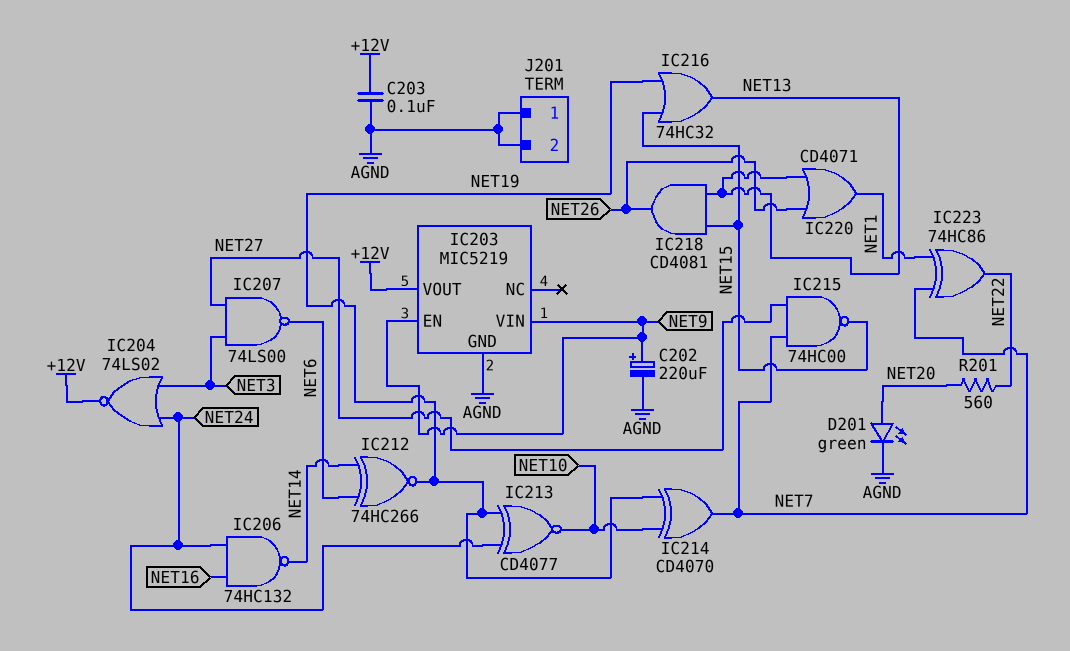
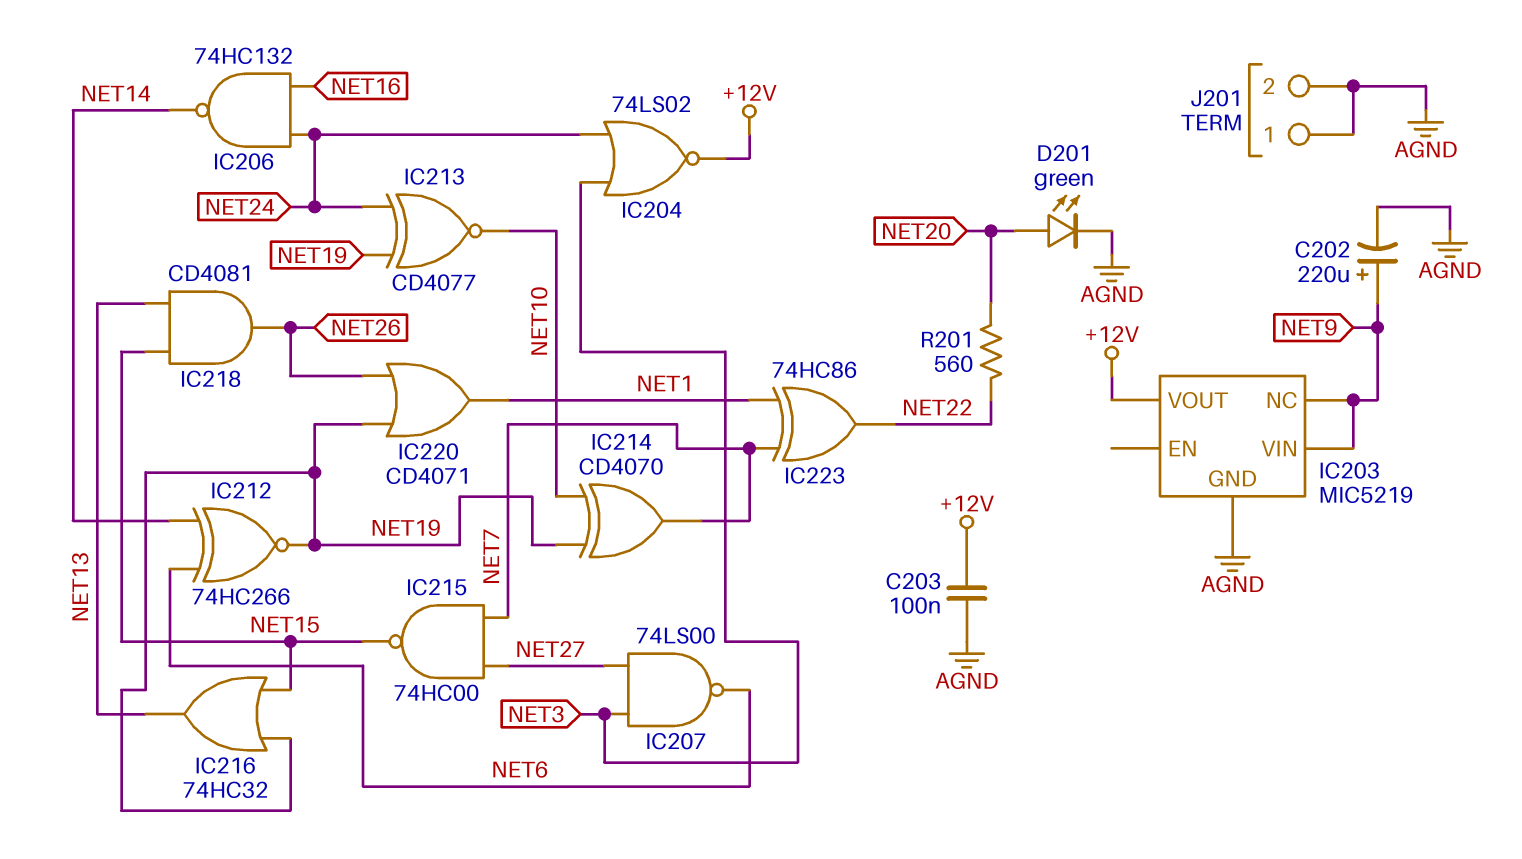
IC203 pin EN: NET9 -> none
IC203 pin NC: none -> NET9
IC220: OR CD4071 (in NET13, in NET26, out NET1) -> OR CD4071 (in NET19, in NET26, out NET1)

